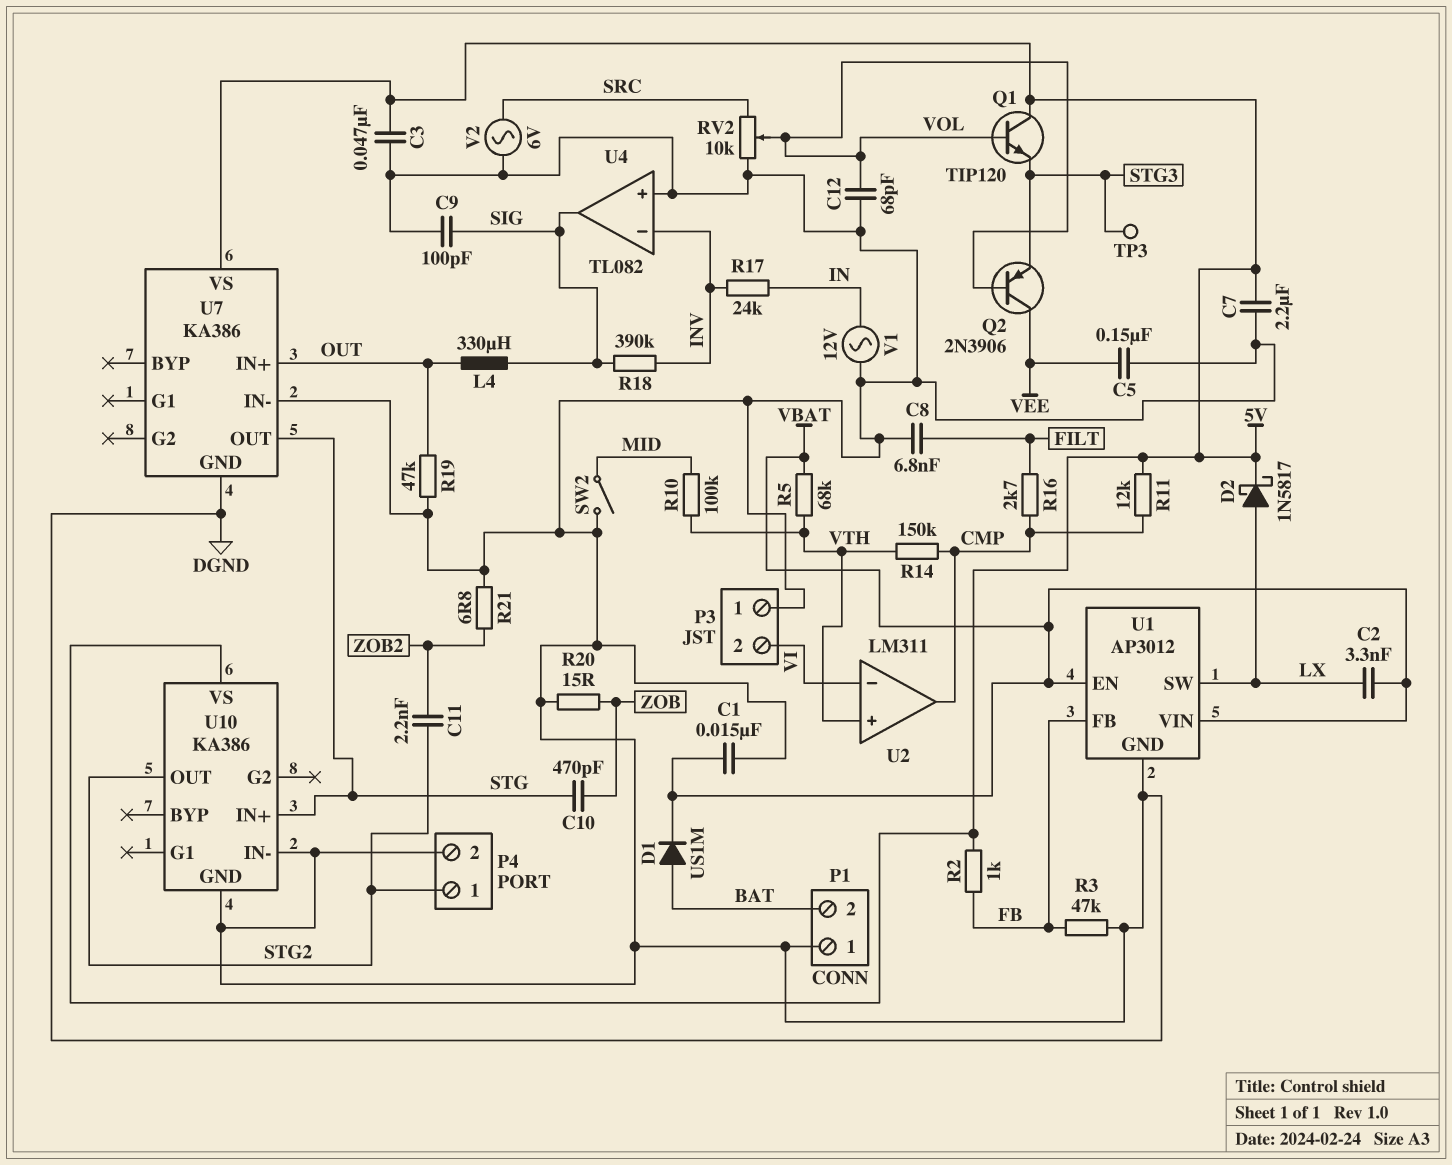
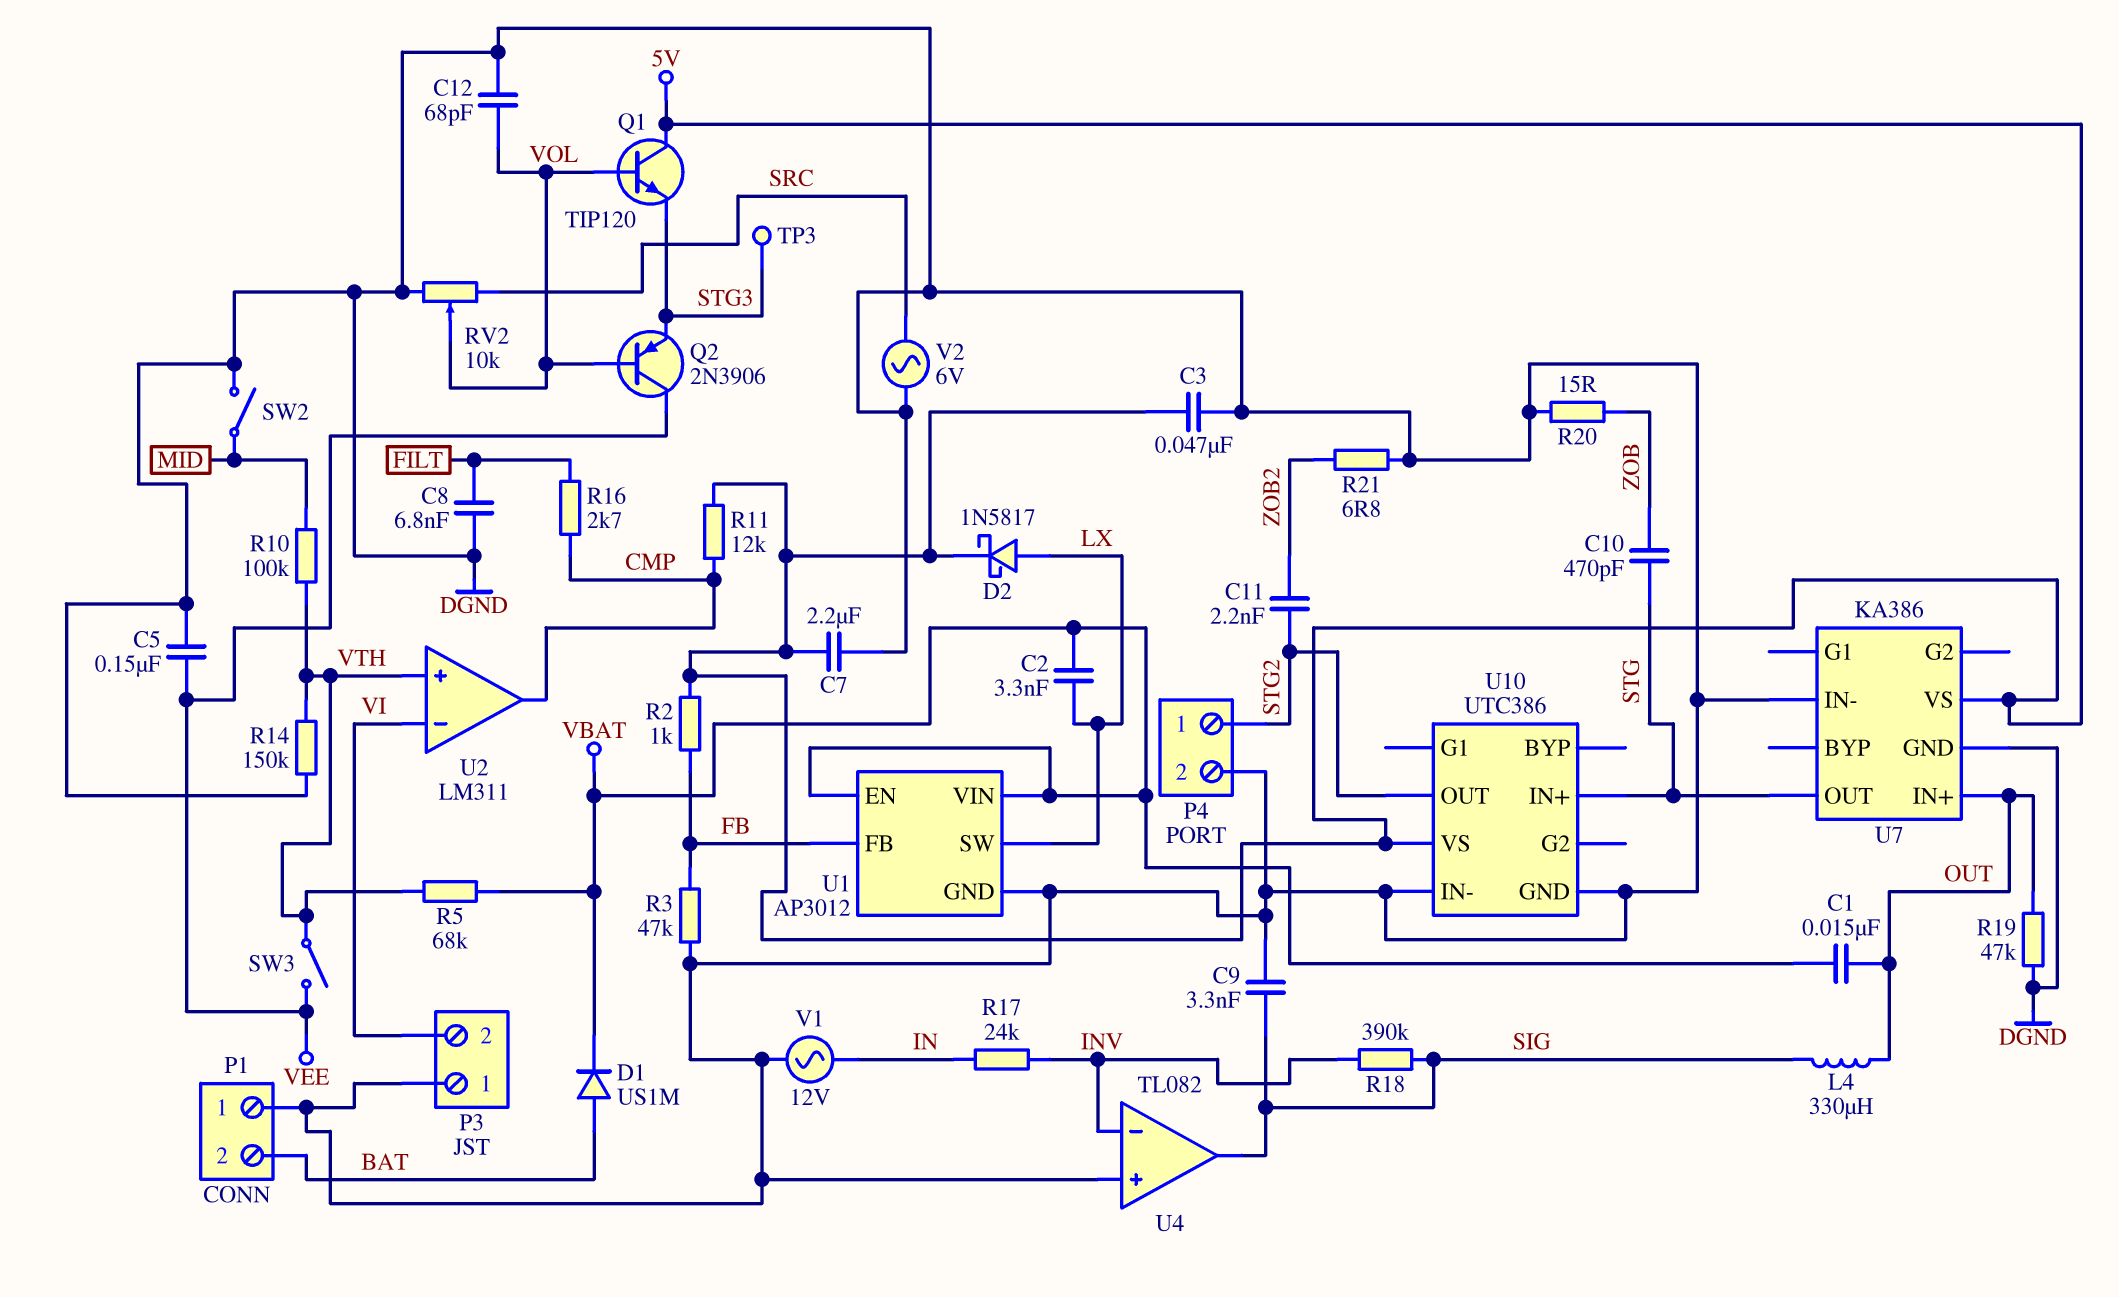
C1: 15nF (DGND, VBAT) -> 15nF (OUT, VBAT)
C9: 100pF (DGND, SIG) -> 3.3nF (DGND, SIG)
R14: 150k (CMP, VTH) -> 150k (DGND, VTH)
SW3: none -> switch (VEE, VTH)
U10: KA386 -> UTC386

